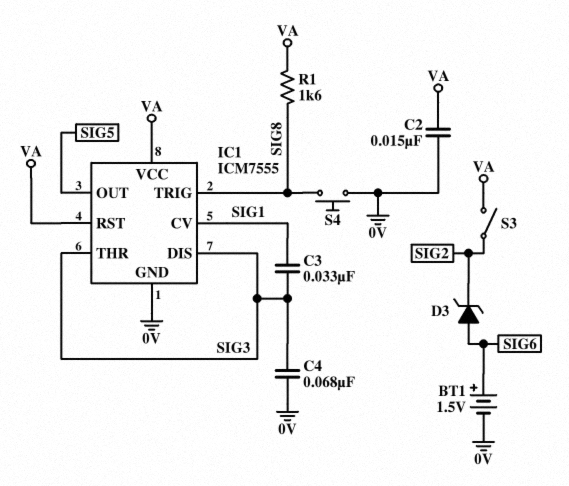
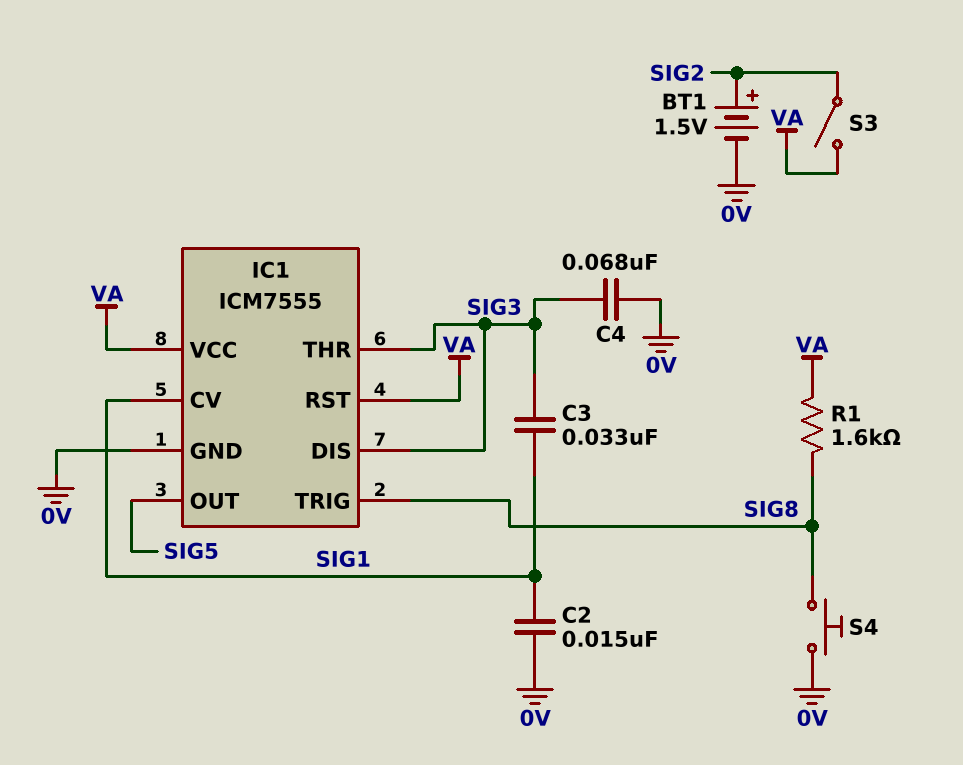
BT1: 1.5V (plus SIG6, minus 0V) -> 1.5V (plus SIG2, minus 0V)
C2: 15nF (0V, VA) -> 15nF (0V, SIG1)
D3: zener (A SIG6, K SIG2) -> none

